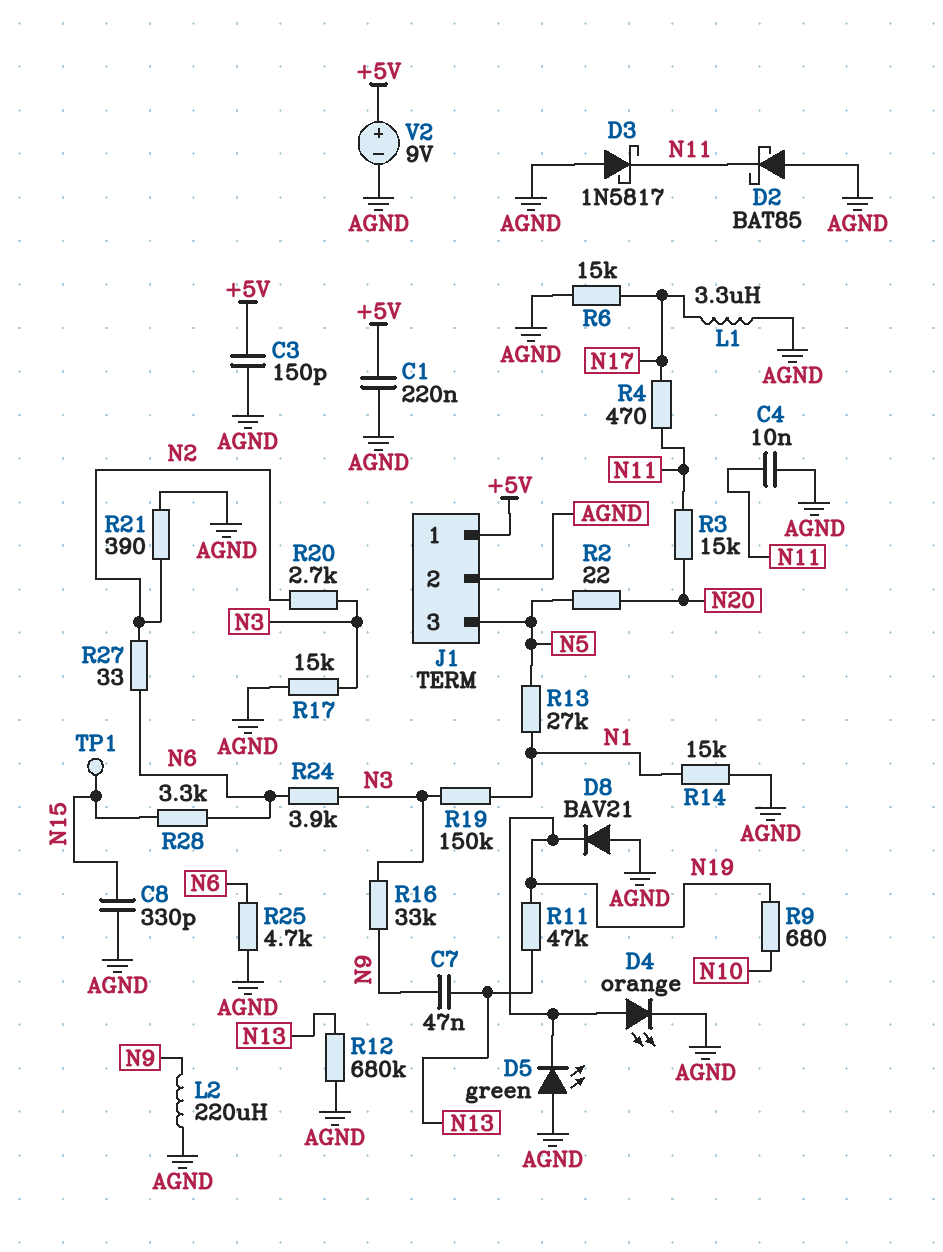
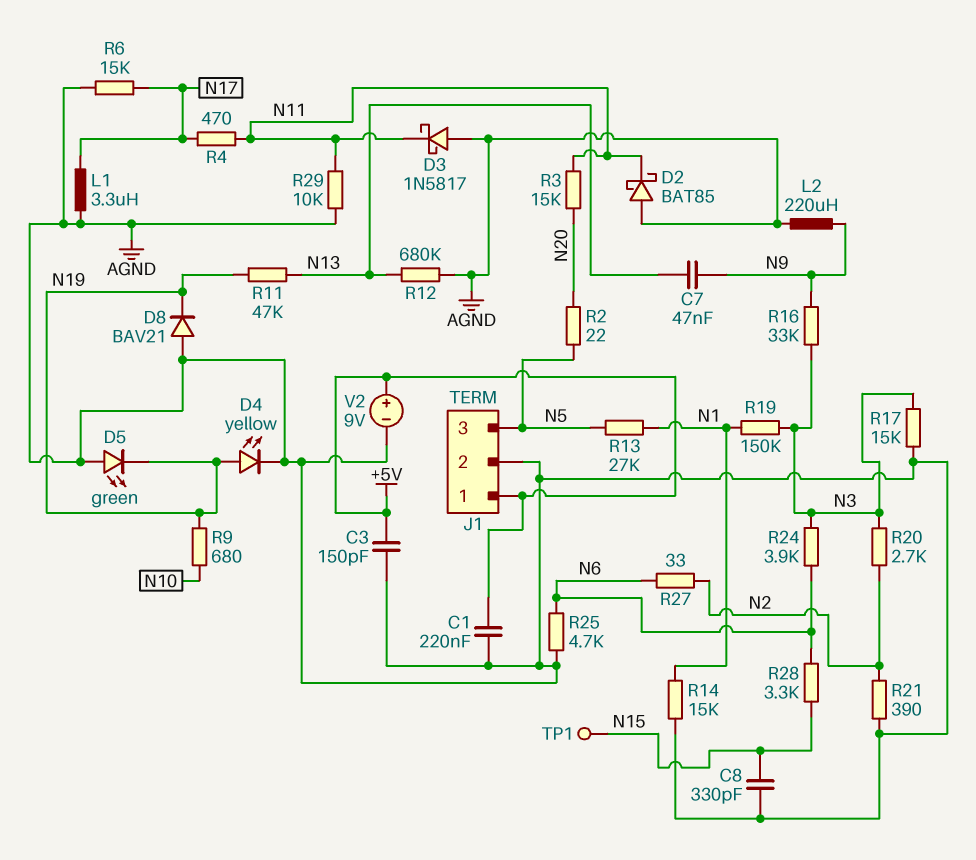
C4: 10nF (AGND, N11) -> none
D4: LED orange (A N19, K AGND) -> LED yellow (A N19, K AGND)
R29: none -> 10k (AGND, N11)

